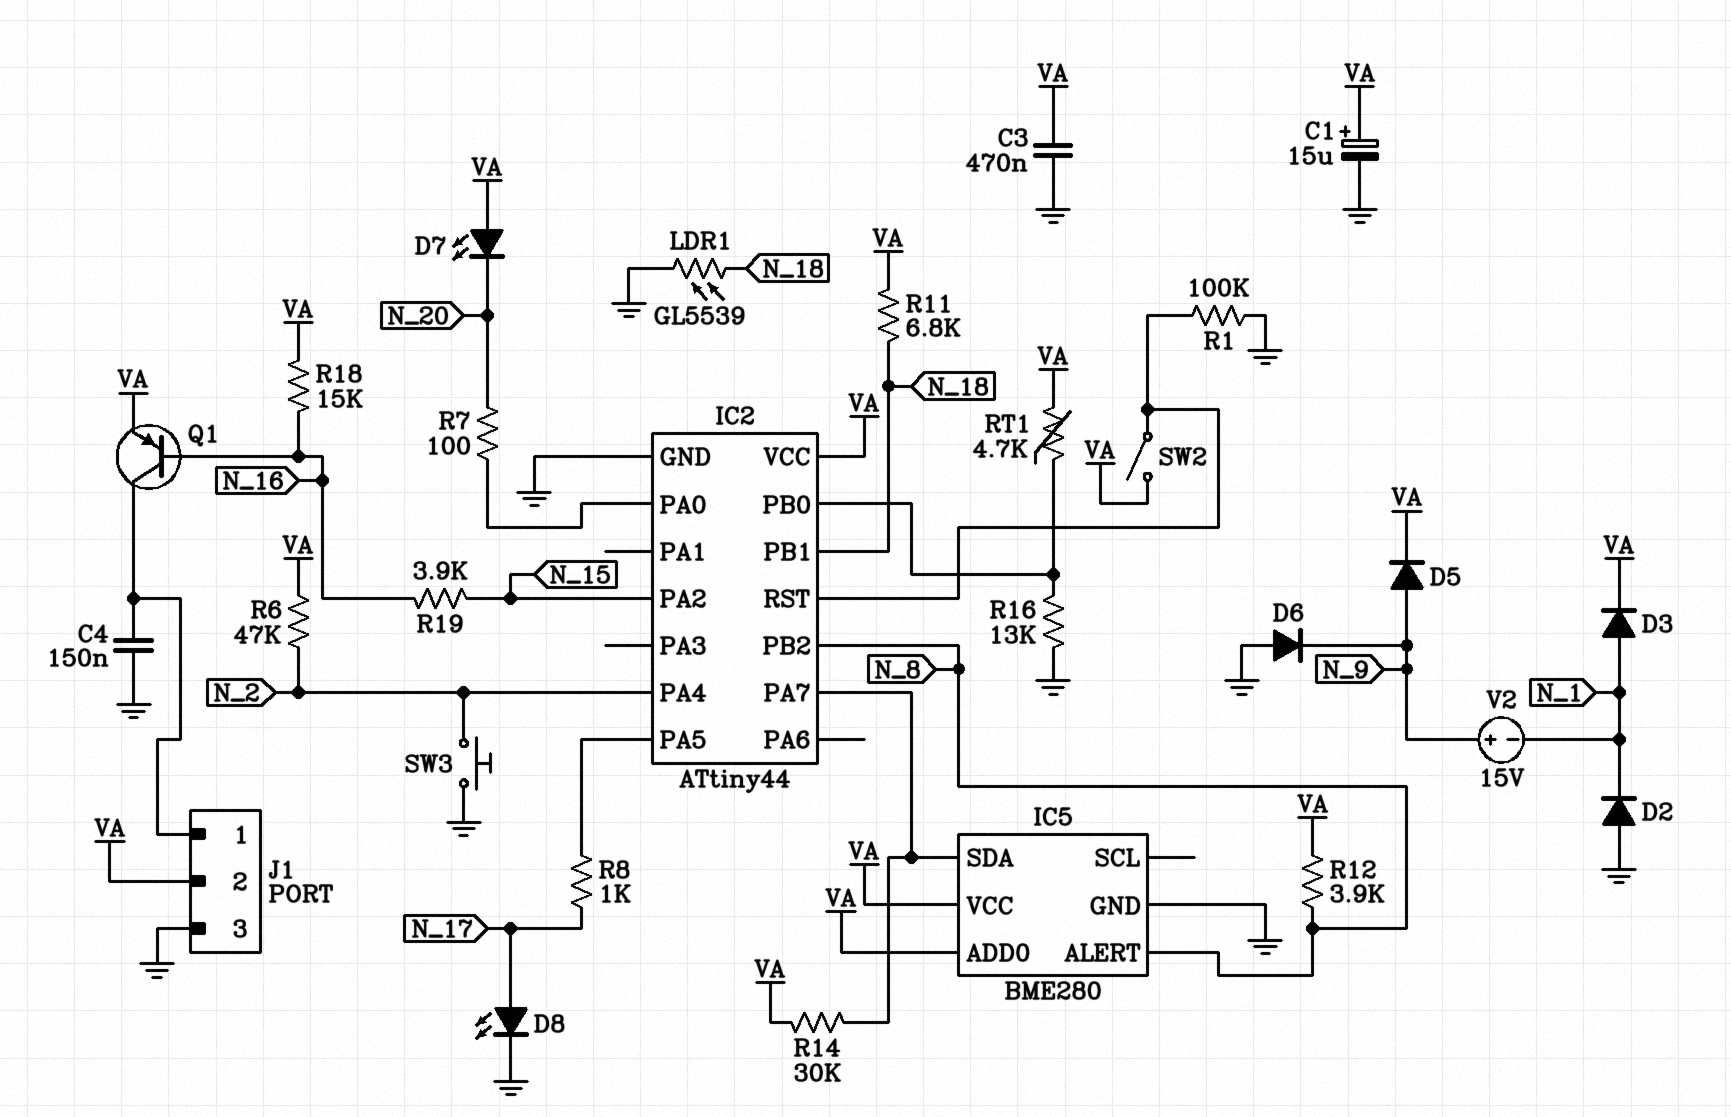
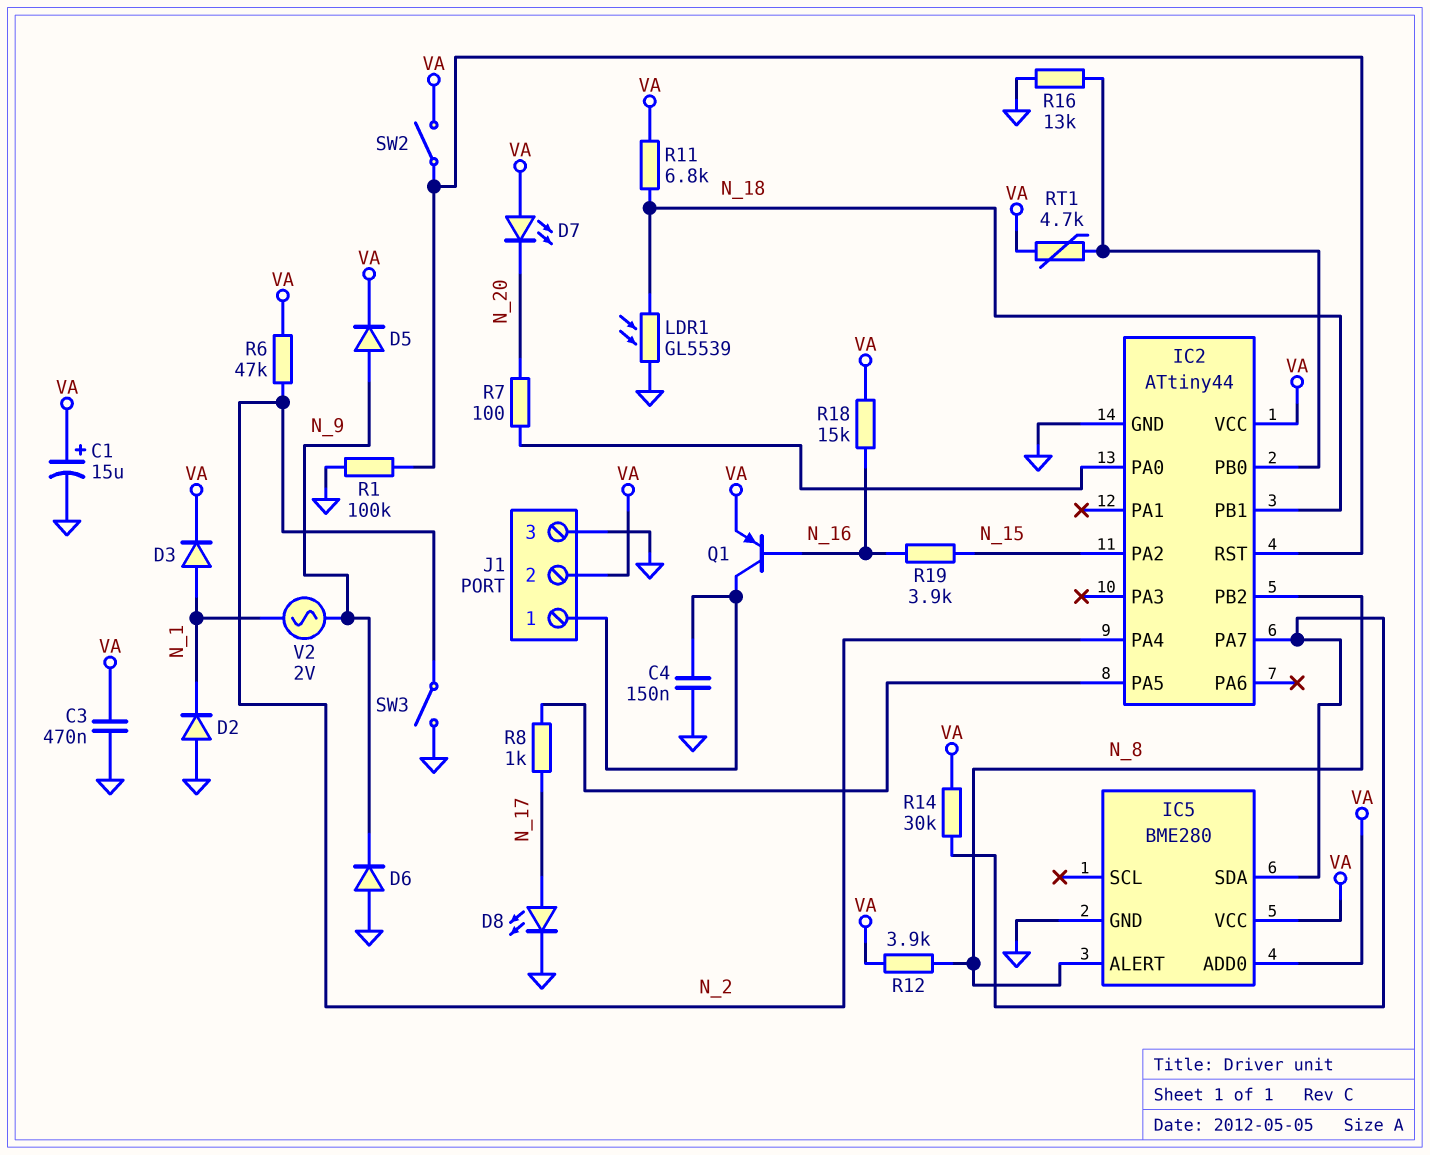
SW3: button (GND, N_2) -> switch (GND, N_2)
V2: 15V (plus N_9, minus N_1) -> AC 2V (N_1, N_9)

